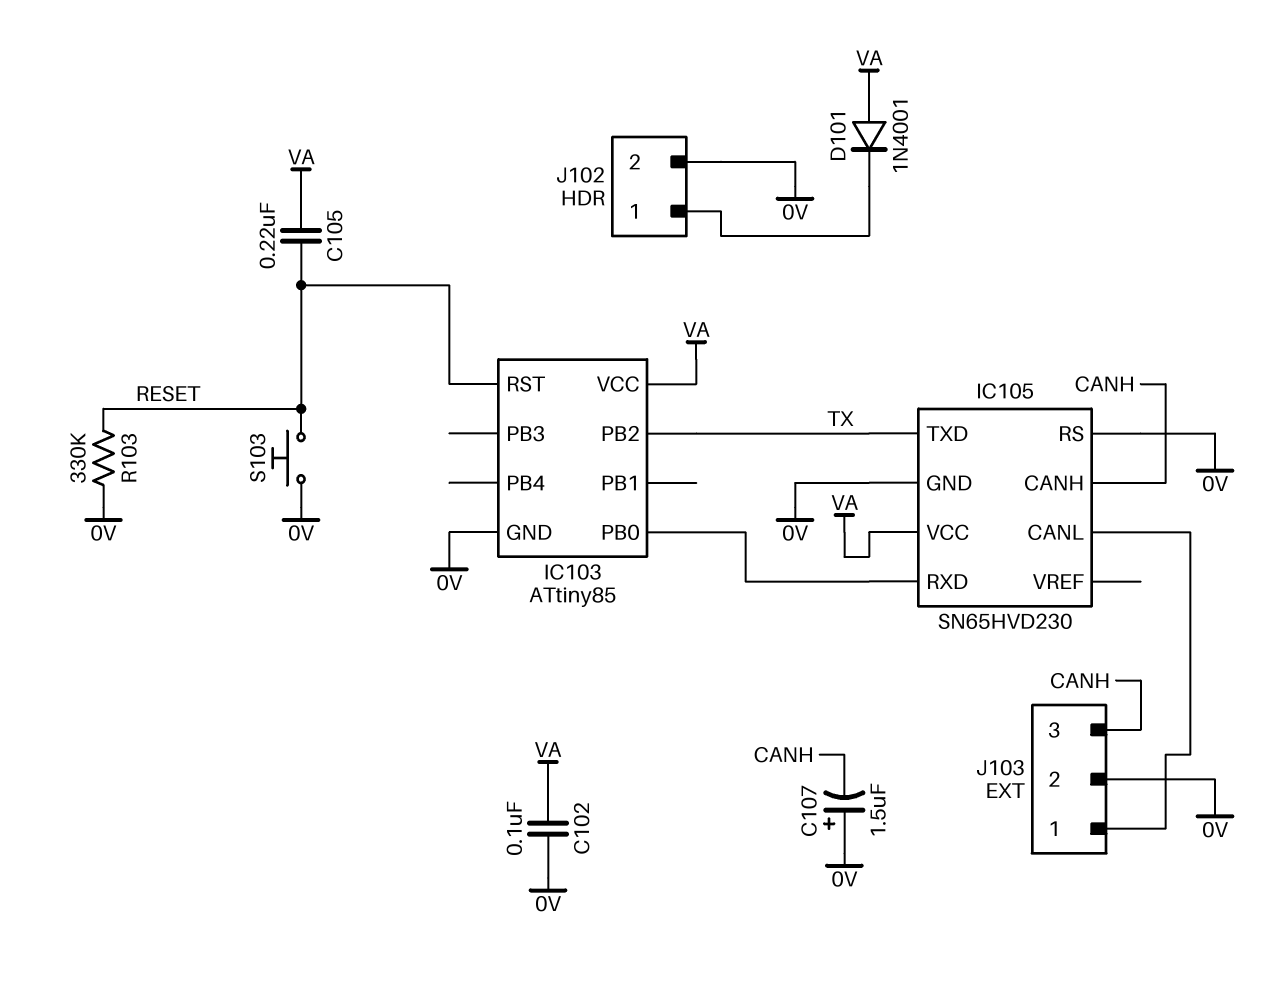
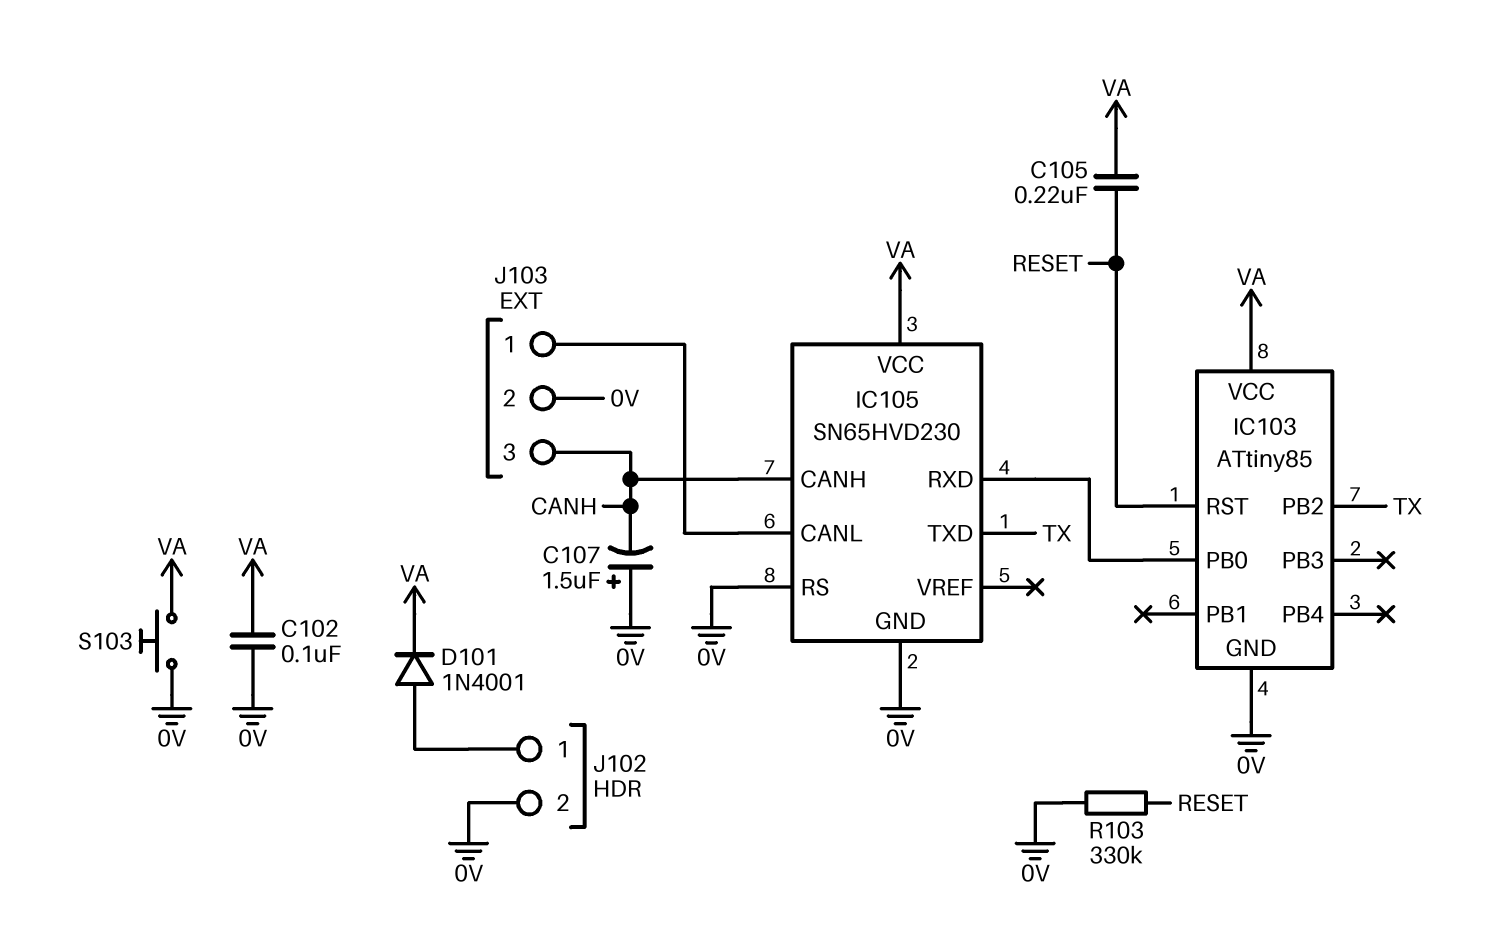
D101: diode 1N4001 (A VA, K J102/1) -> diode 1N4001 (A J102/1, K VA)
S103: button (0V, RESET) -> button (0V, VA)

